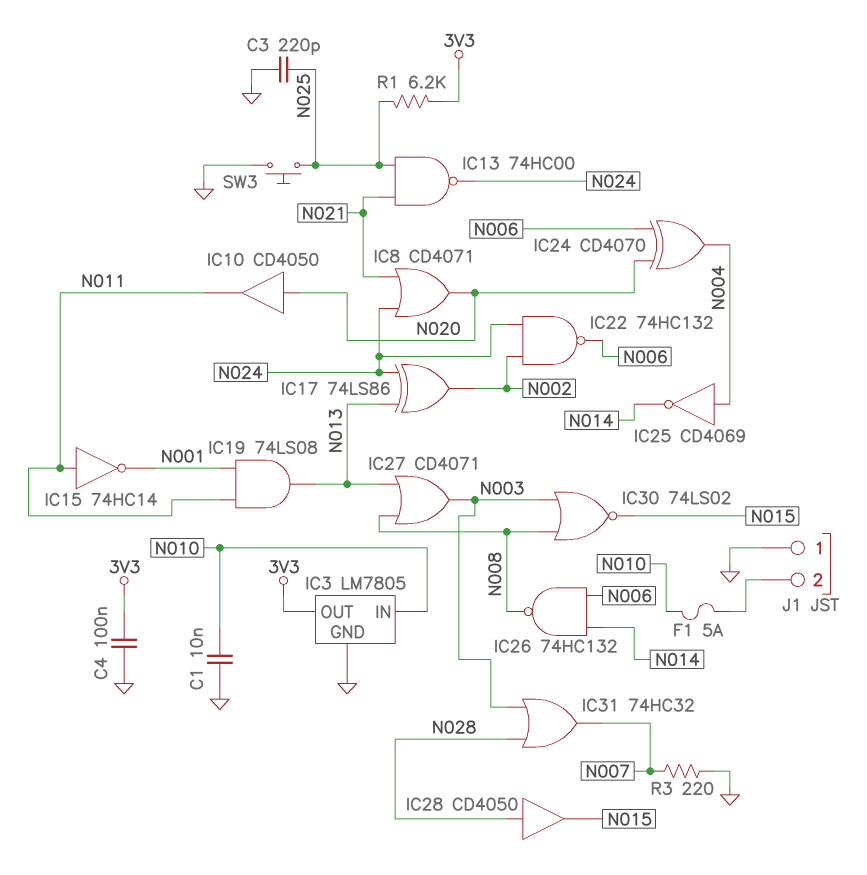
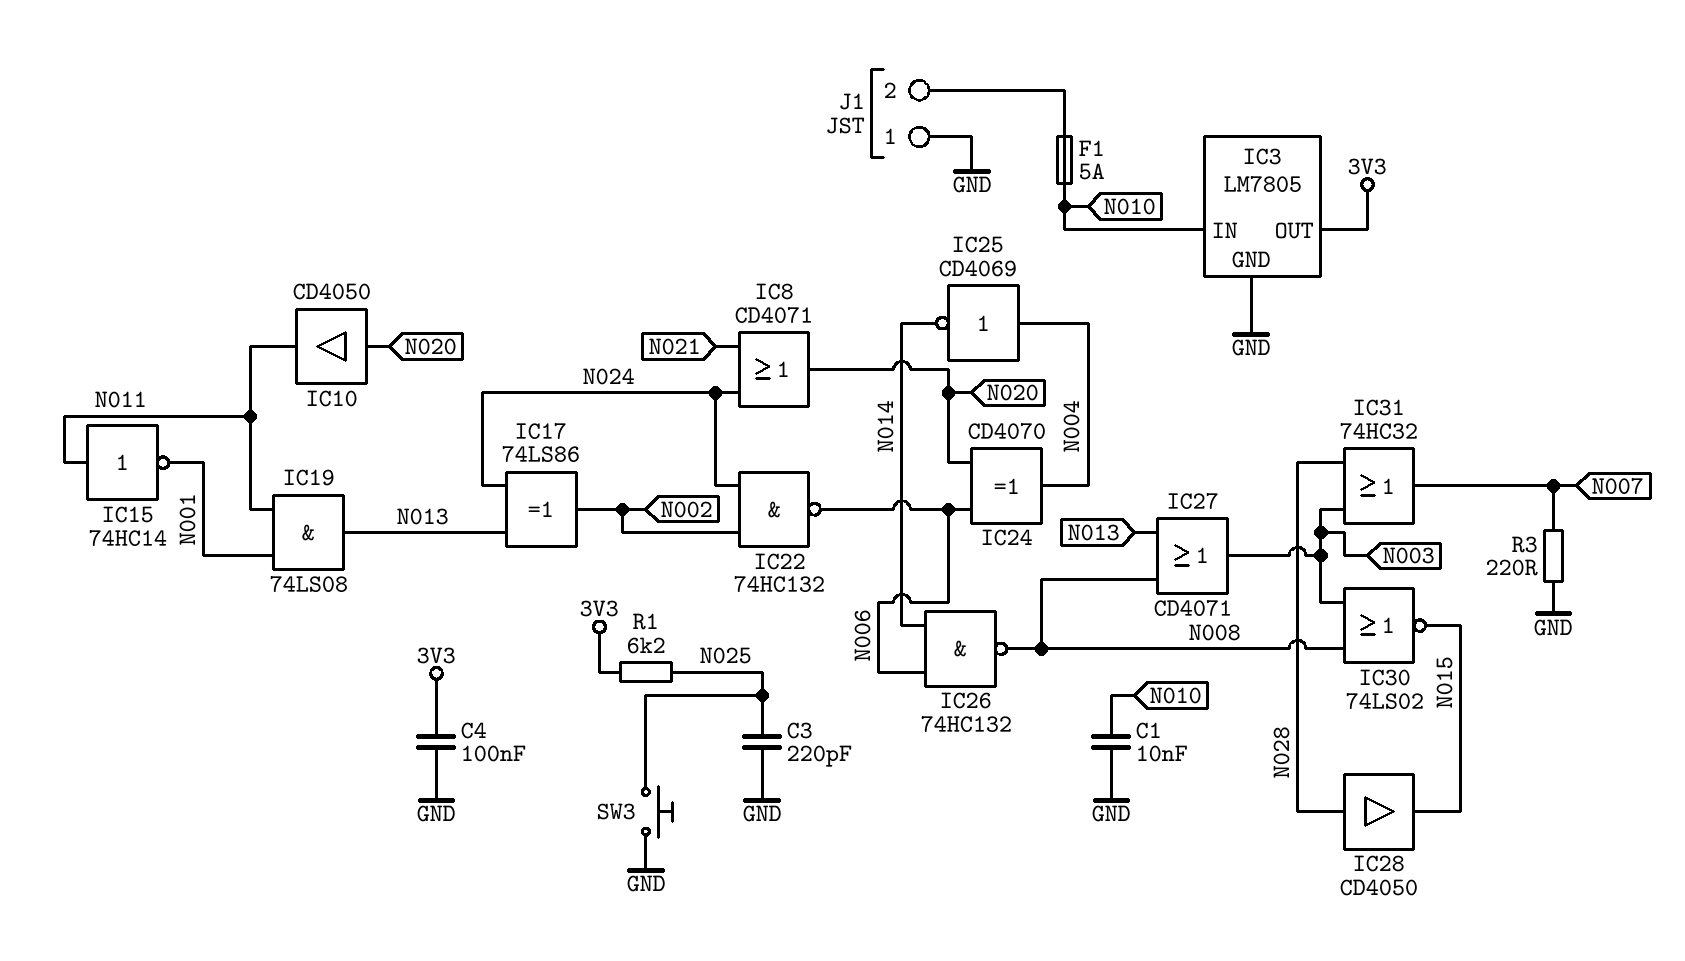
IC13: NAND 74HC00 (in N021, in N025, out N024) -> none

